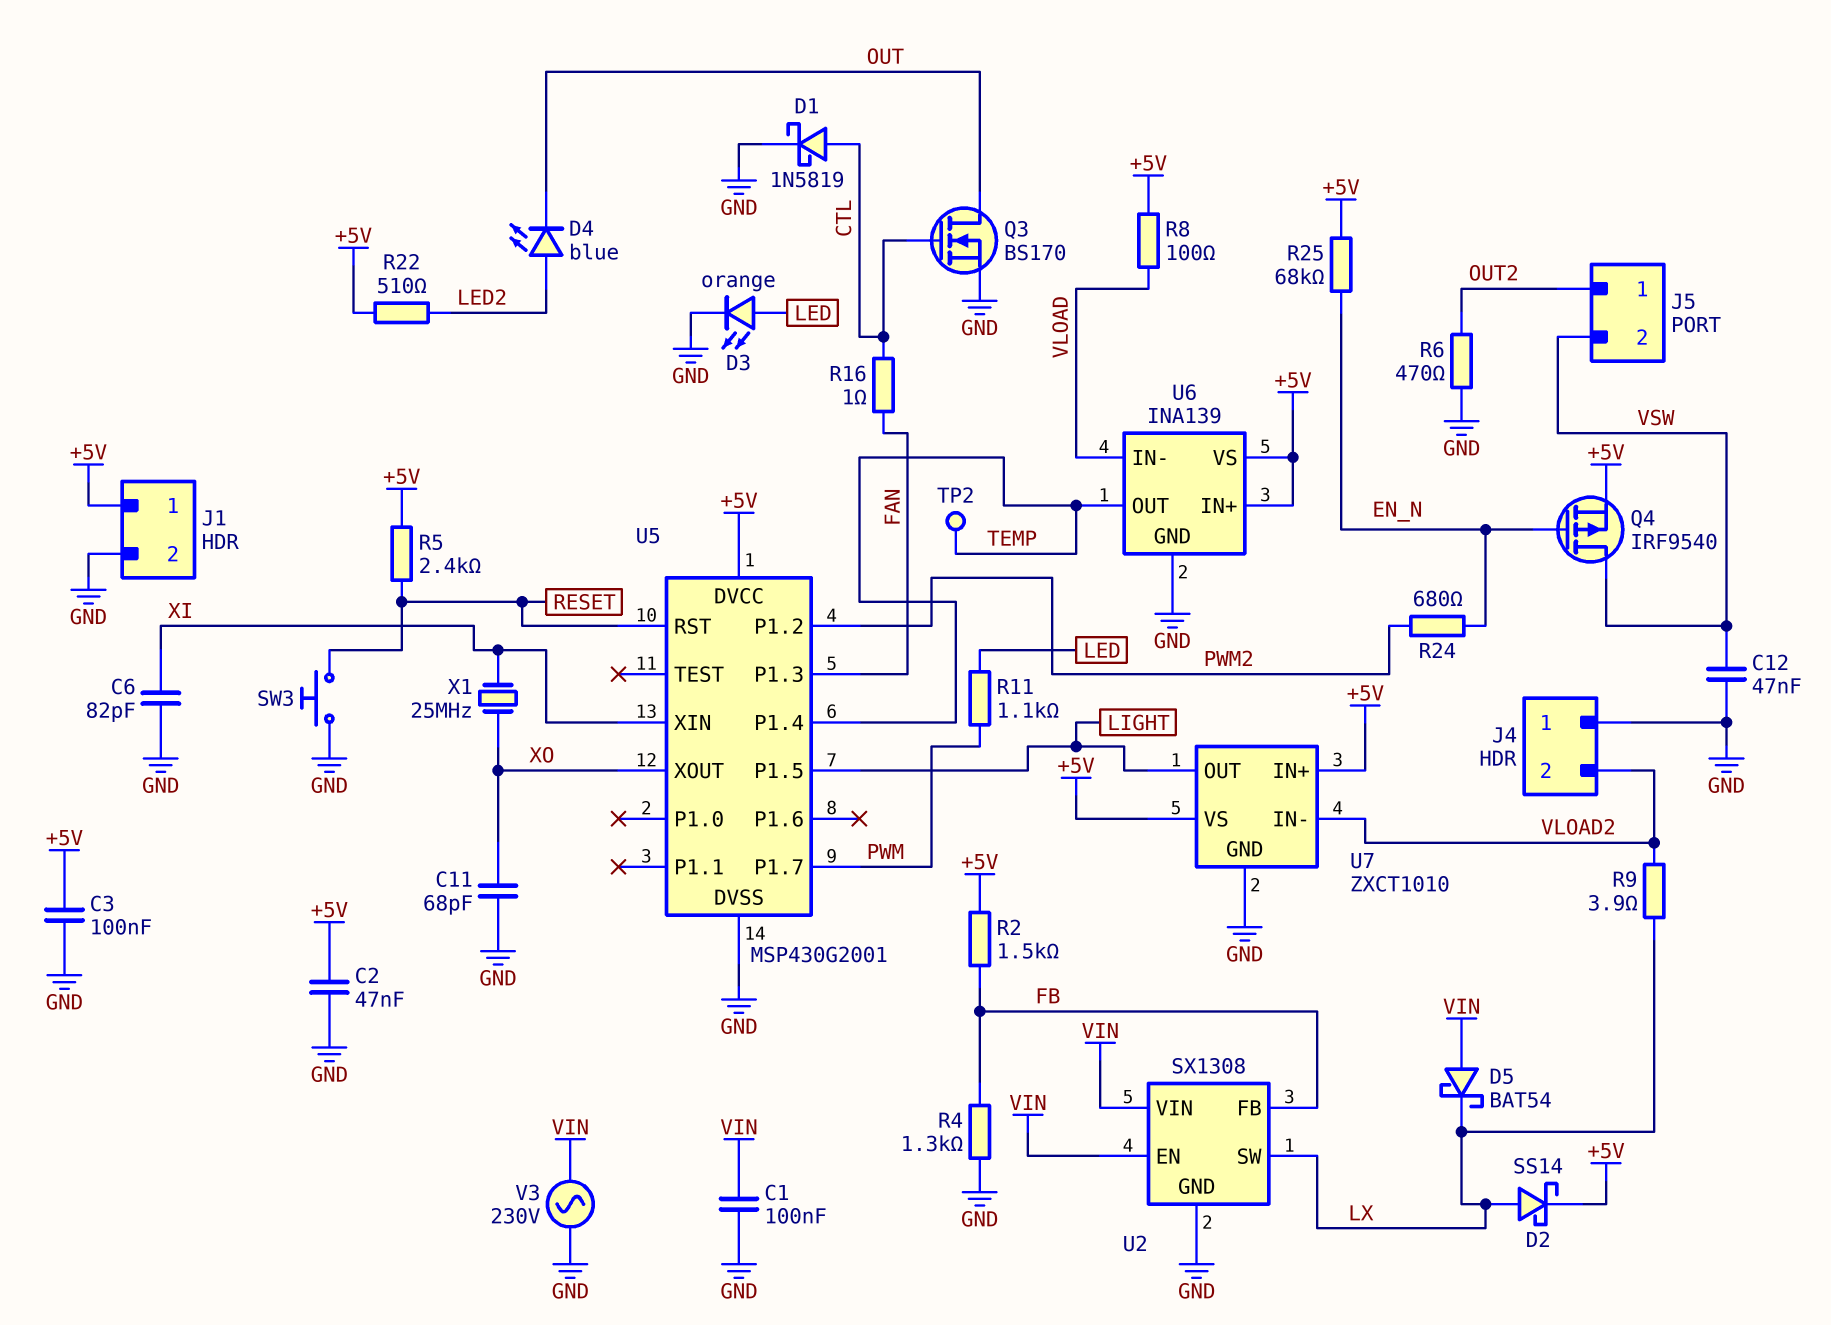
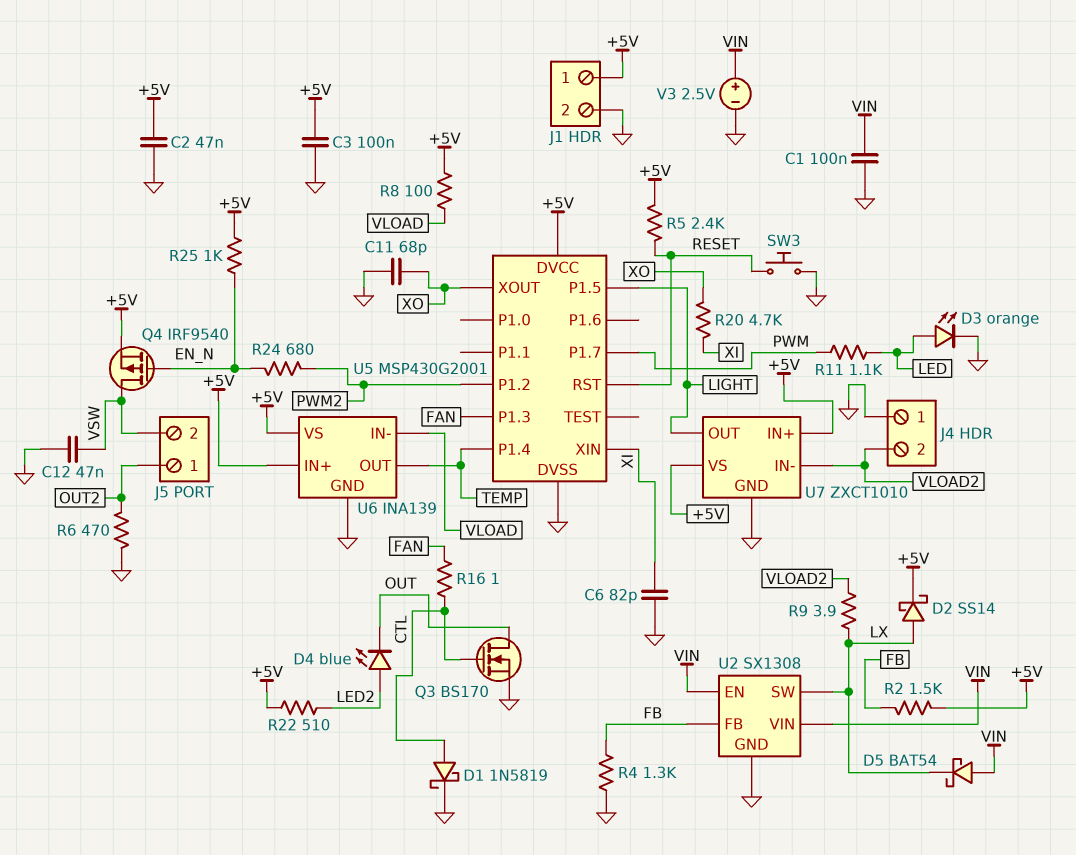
R20: none -> 4.7k (XI, XO)
R25: 68k (+5V, EN_N) -> 1k (+5V, EN_N)
TP2: test point (TEMP) -> none
V3: AC 230V (GND, VIN) -> 2.5V (plus VIN, minus GND)
X1: 25MHz (XI, XO) -> none

